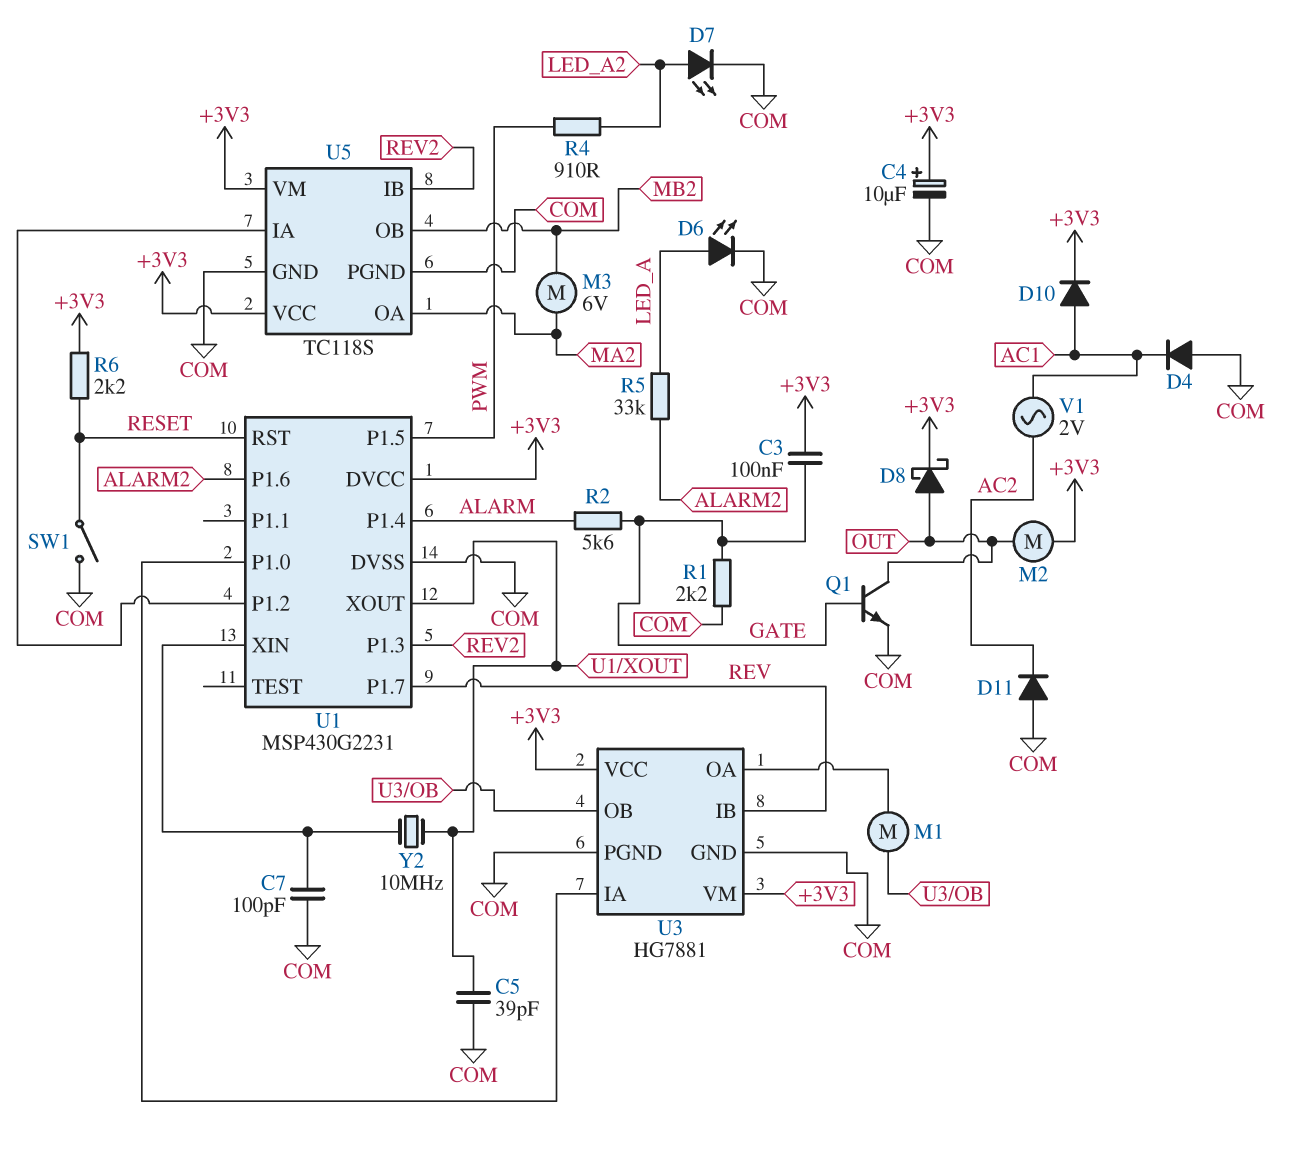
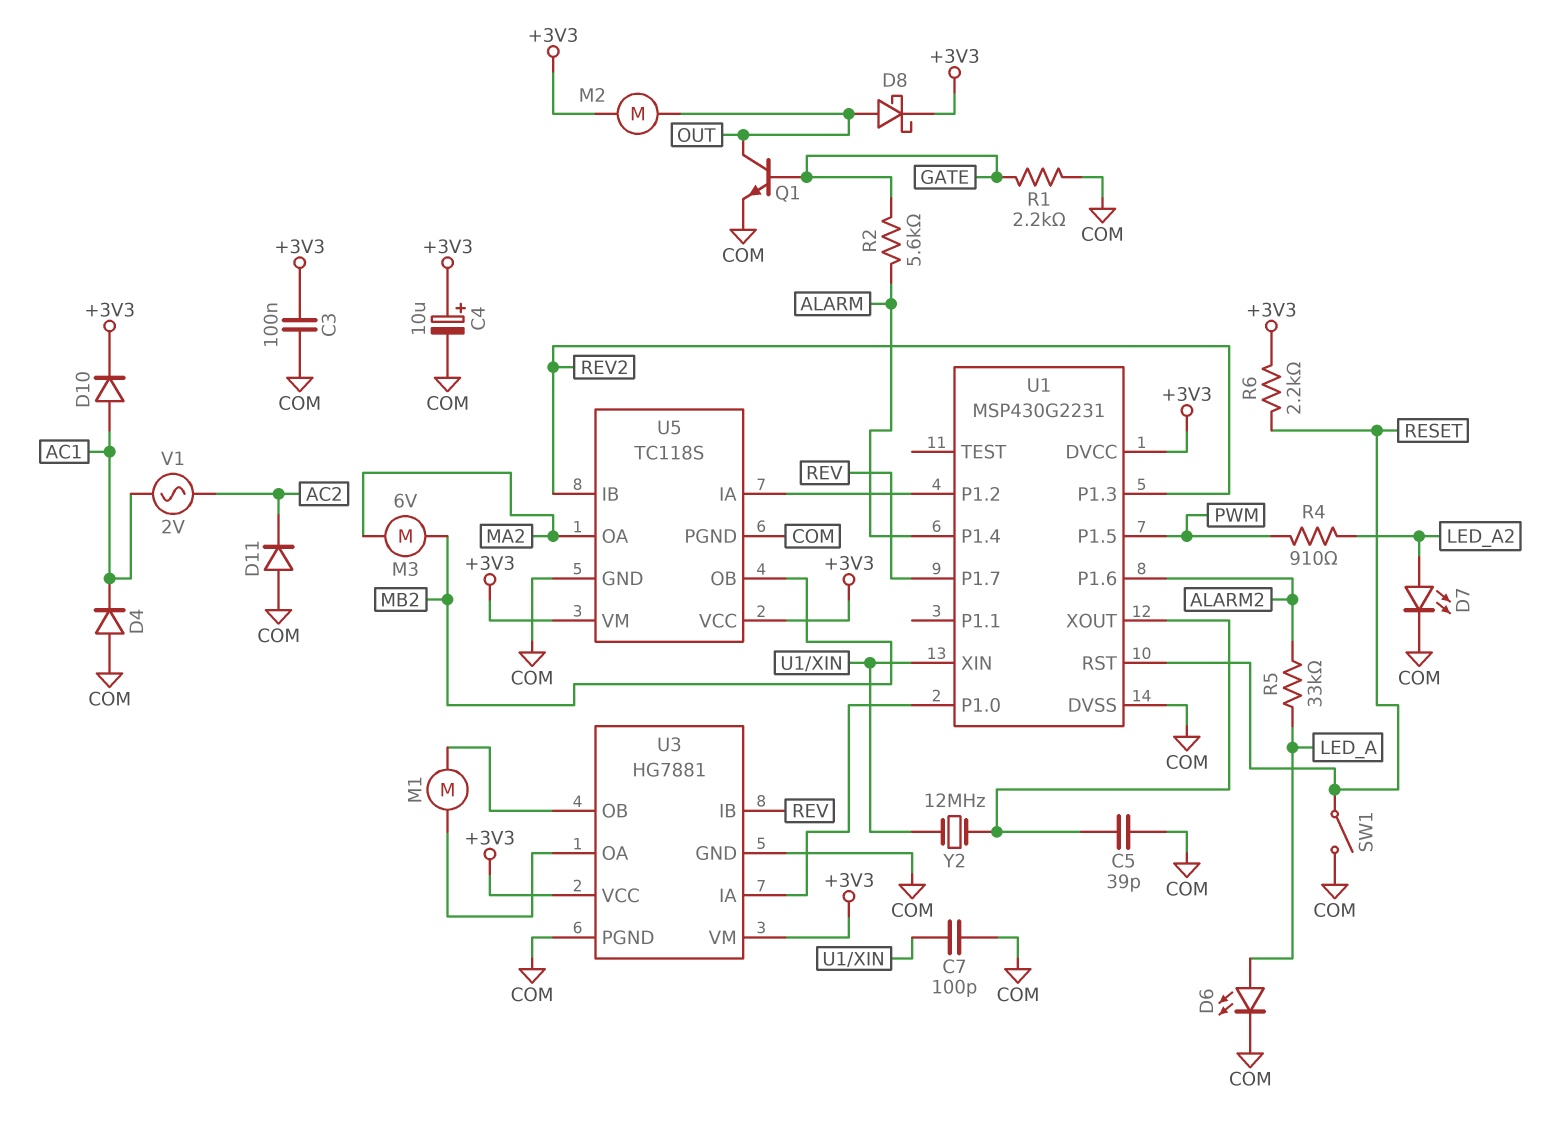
C3: 100nF (+3V3, GATE) -> 100nF (+3V3, COM)
Y2: 10MHz (U1/XIN, U1/XOUT) -> 12MHz (U1/XIN, U1/XOUT)

